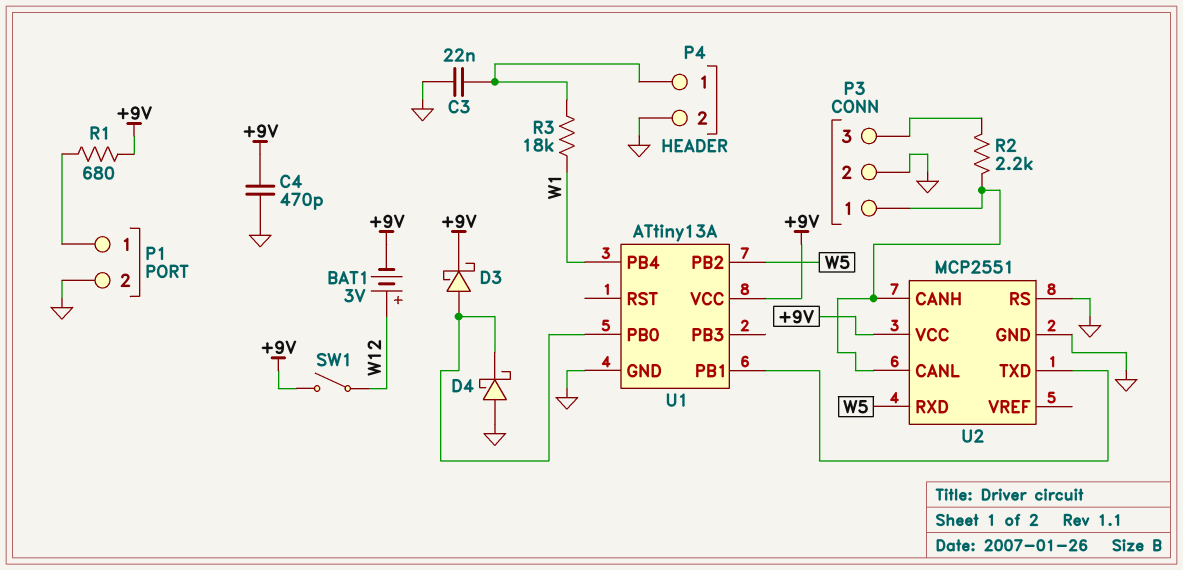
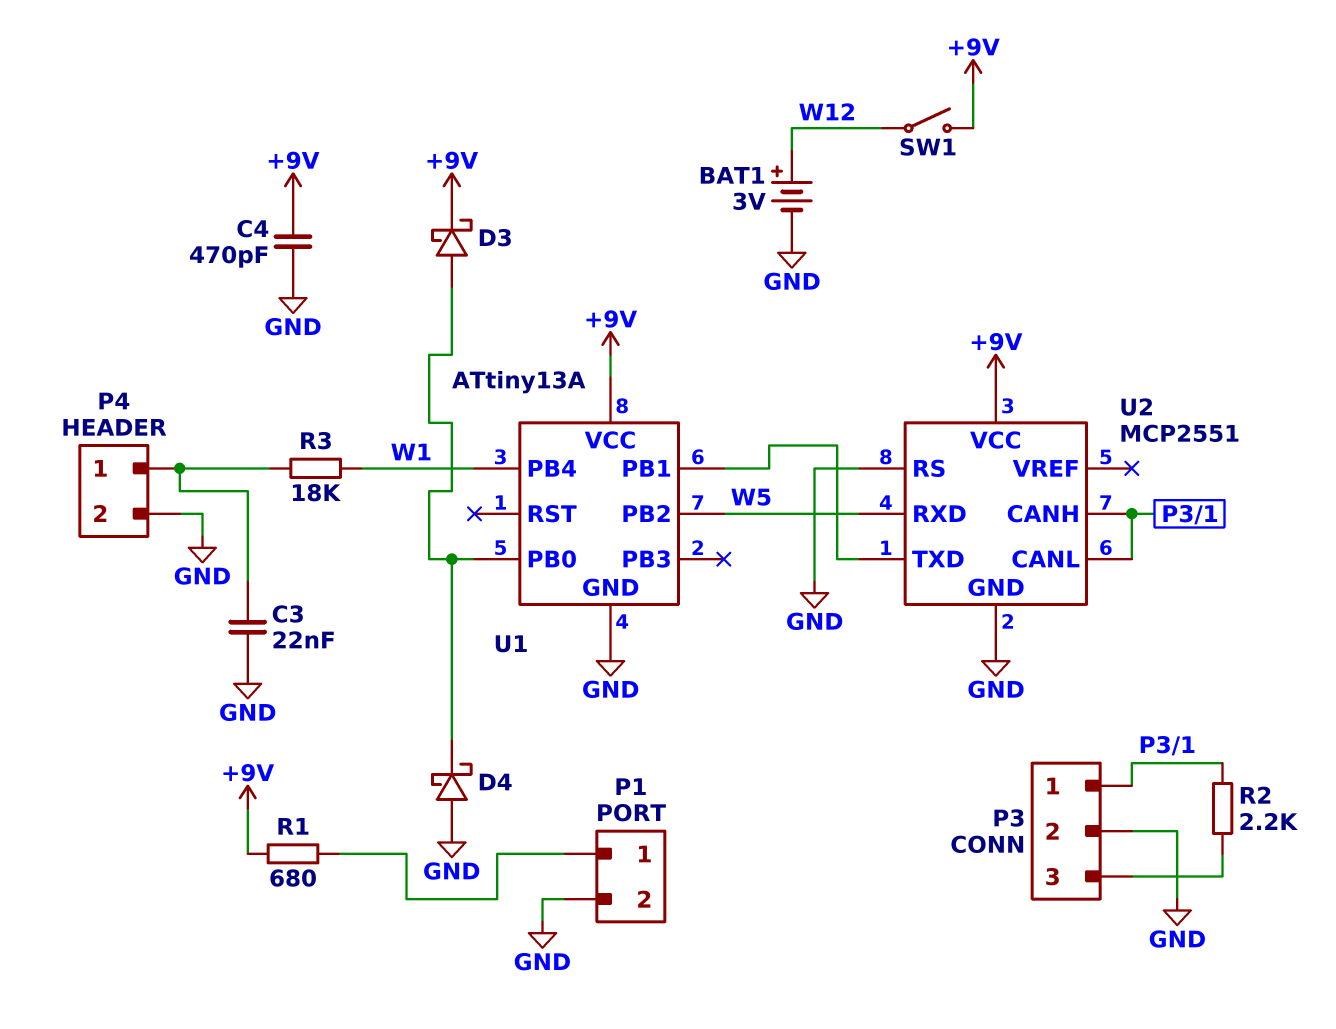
BAT1: 3V (plus W12, minus +9V) -> 3V (plus W12, minus GND)

